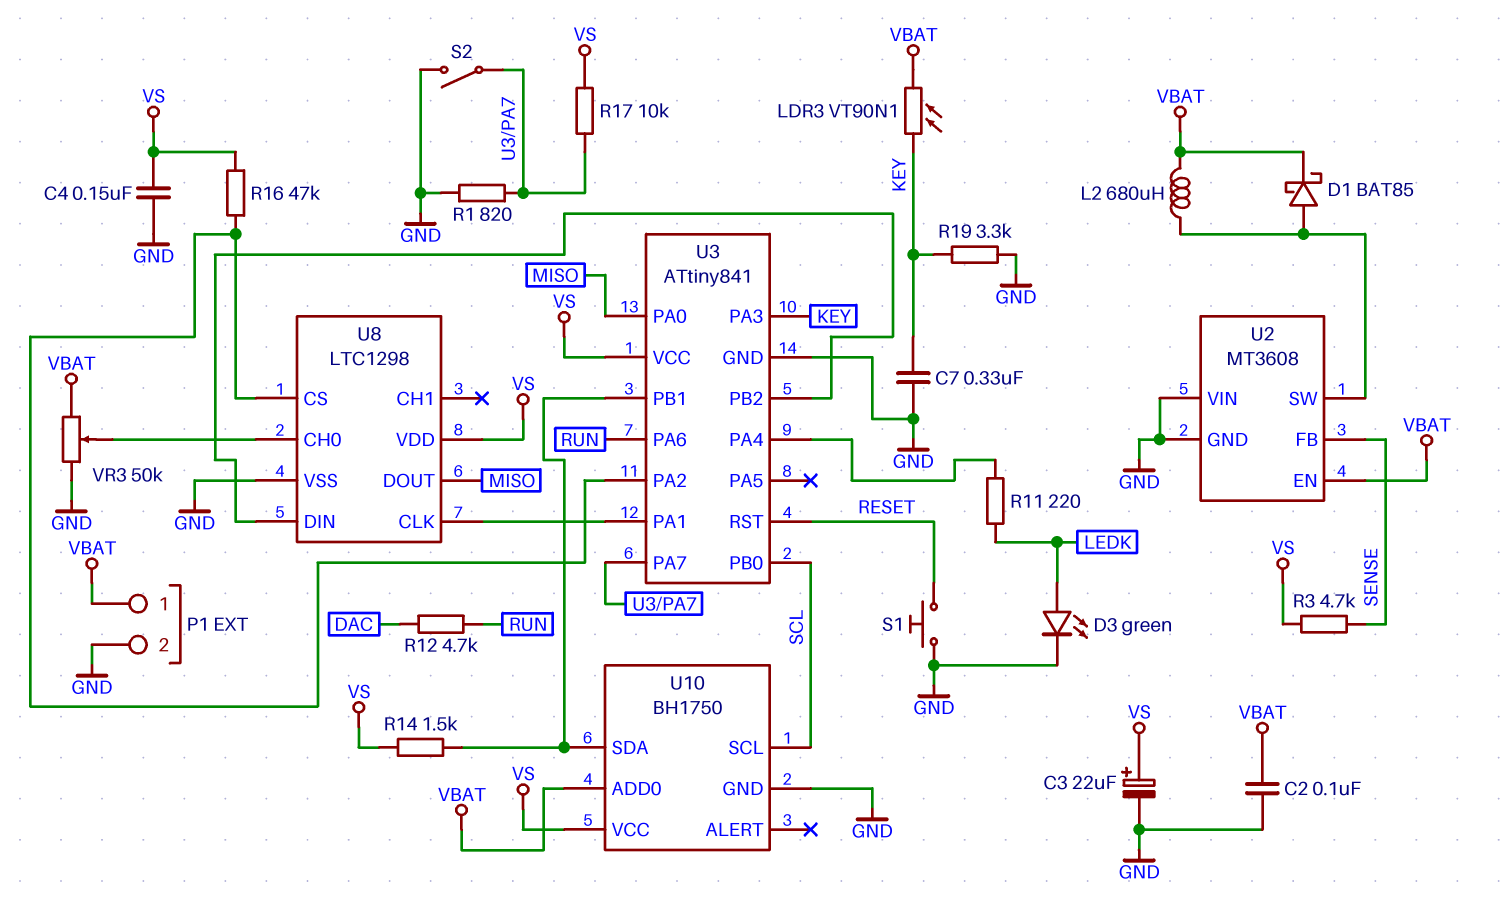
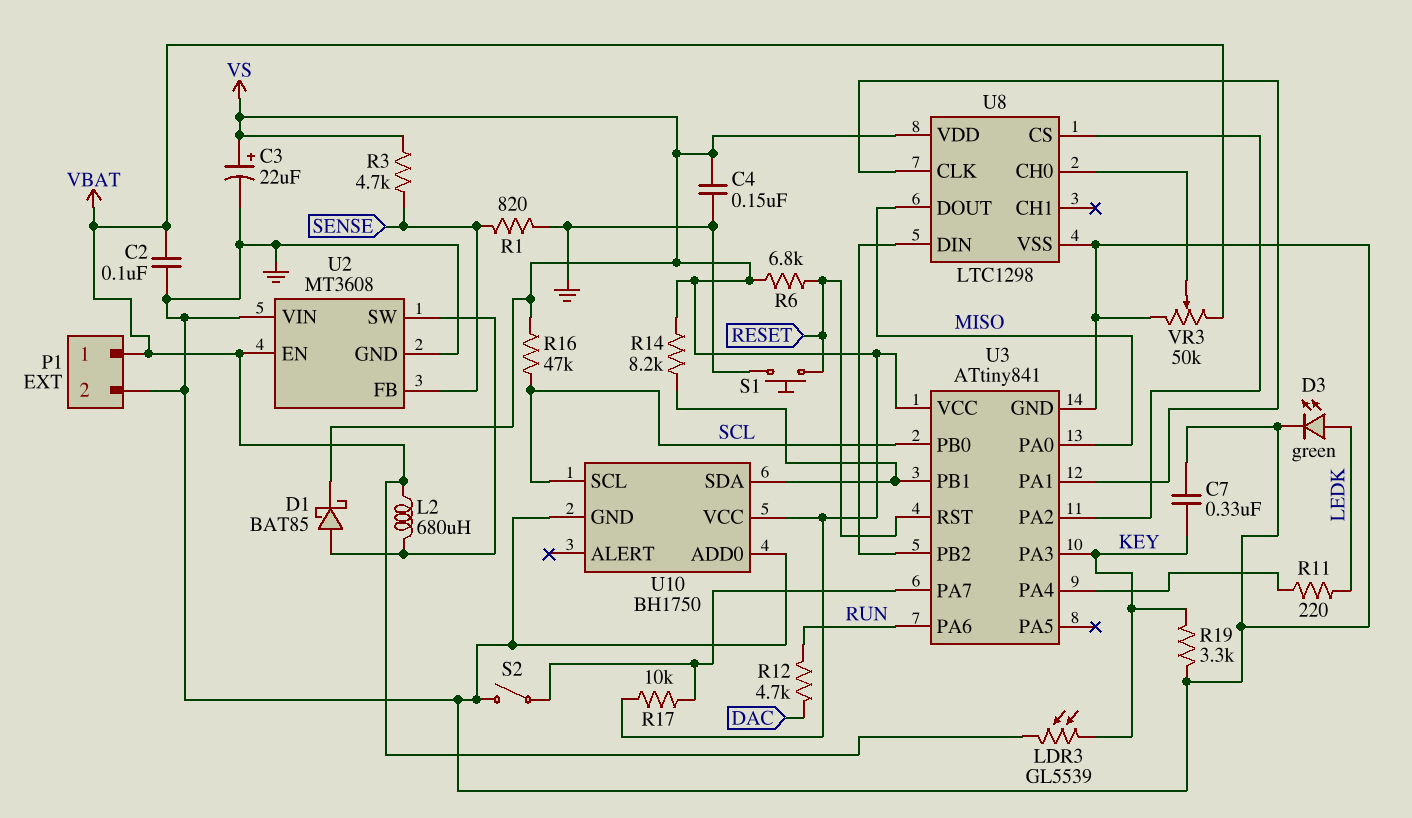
D1: schottky BAT85 (A U2/SW, K VBAT) -> schottky BAT85 (A U2/SW, K VS)
LDR3: VT90N1 (KEY, VBAT) -> GL5539 (KEY, VBAT)
R1: 820 (GND, U3/PA7) -> 820 (GND, SENSE)
R6: none -> 6.8k (RESET, VS)
R14: 1.5k (U3/PB1, VS) -> 8.2k (U3/PB1, VS)
R16: 47k (U3/PA2, VS) -> 47k (SCL, VS)
U10 pin ADD0: VBAT -> GND

